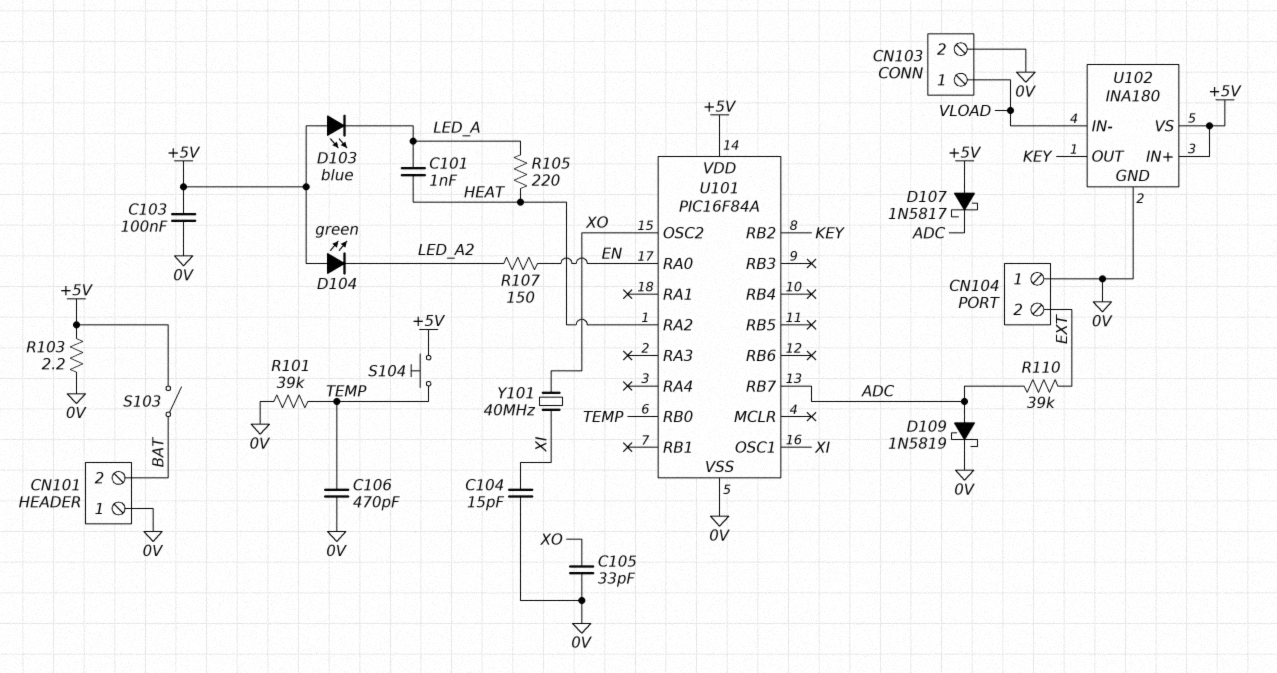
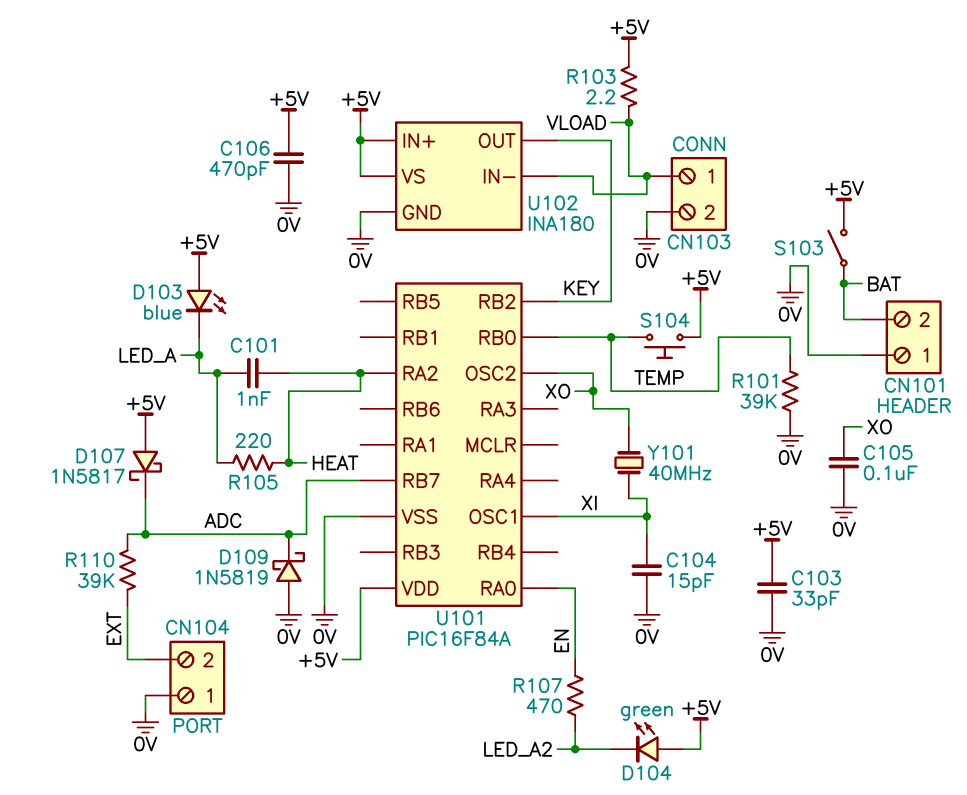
C103: 100nF (+5V, 0V) -> 33pF (+5V, 0V)
C105: 33pF (0V, XO) -> 100nF (0V, XO)
C106: 470pF (0V, TEMP) -> 470pF (+5V, 0V)
D109: schottky 1N5819 (A ADC, K 0V) -> schottky 1N5819 (A 0V, K ADC)
R103: 2.2 (+5V, 0V) -> 2.2 (+5V, VLOAD)
R107: 150 (EN, LED_A2) -> 470 (EN, LED_A2)

